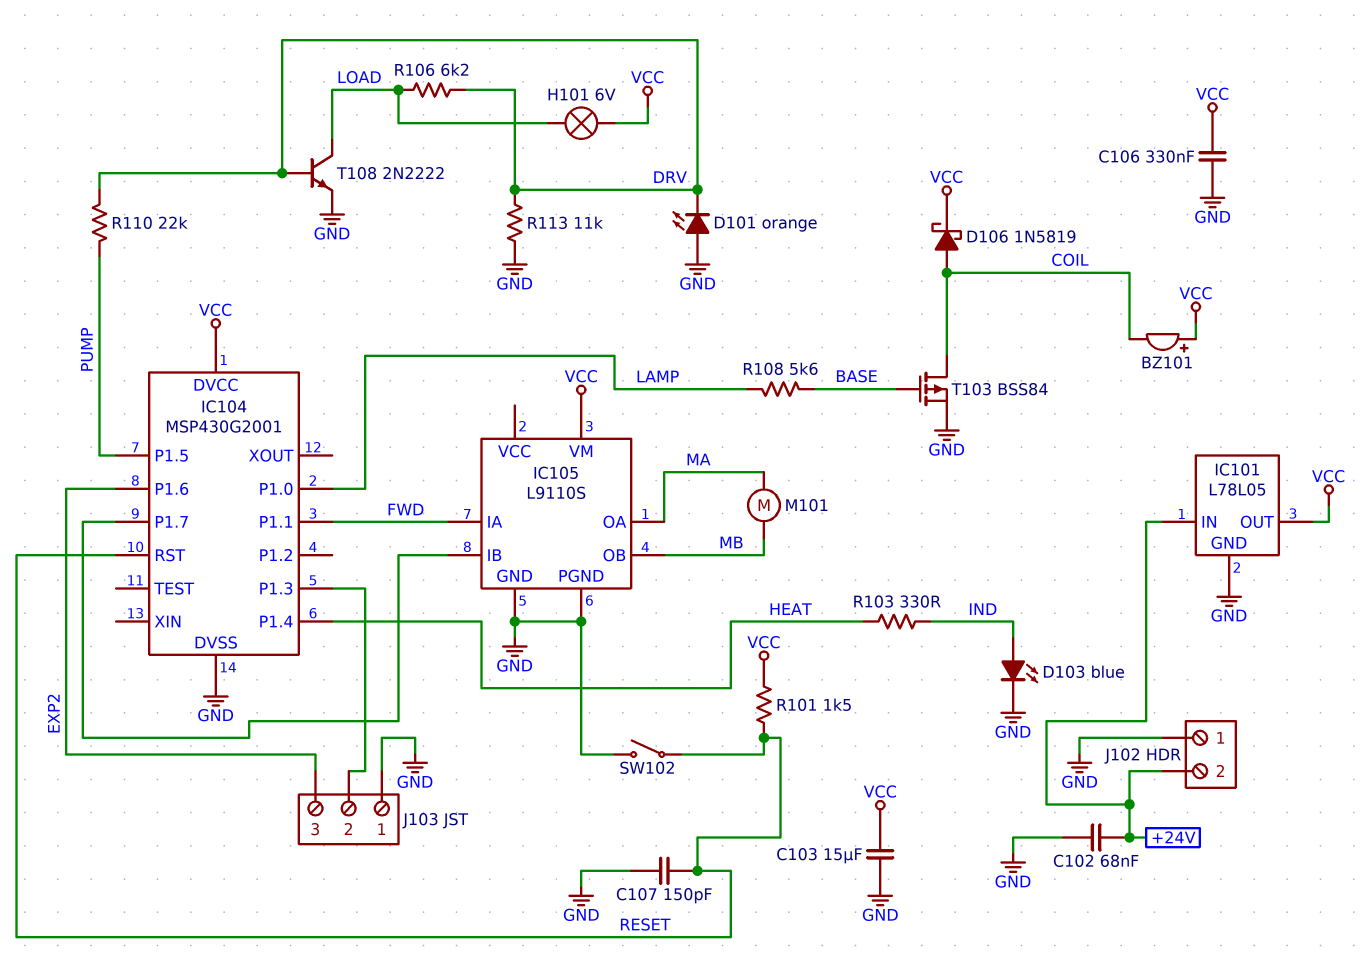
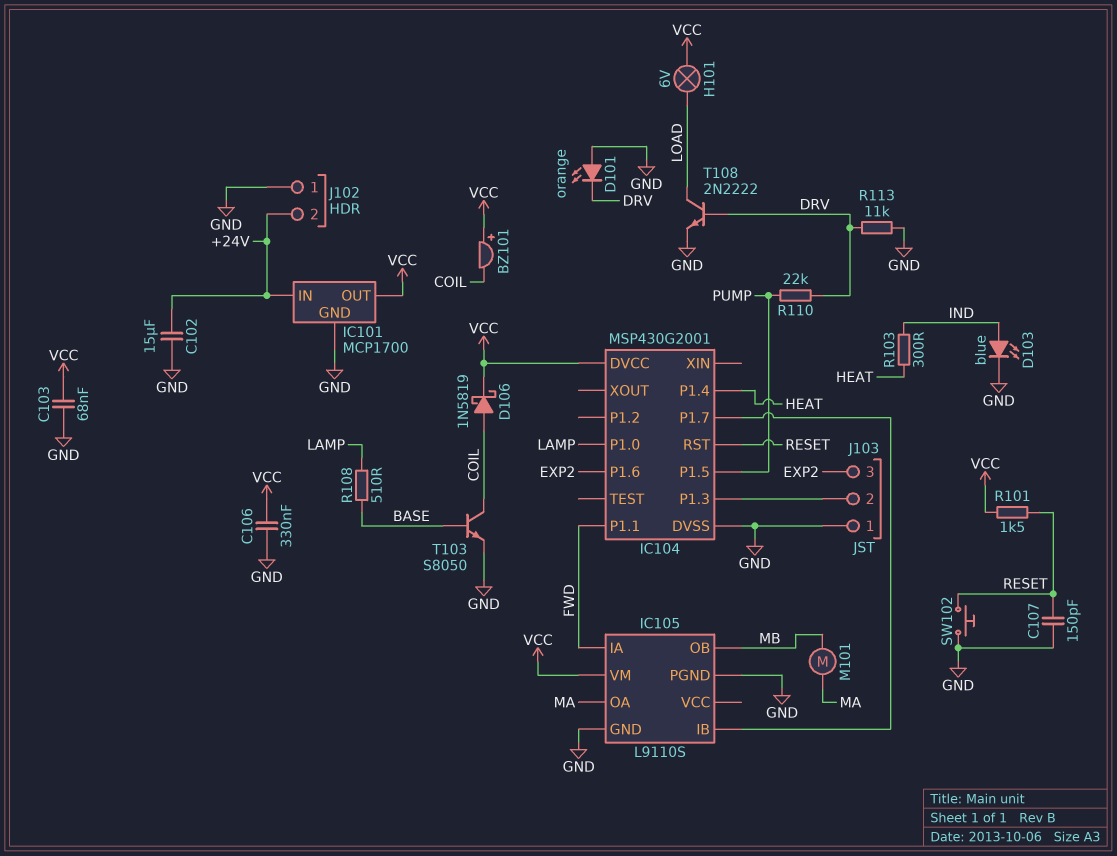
C102: 68nF (+24V, GND) -> 15uF (+24V, GND)
C103: 15uF (GND, VCC) -> 68nF (GND, VCC)
IC101: L78L05 -> MCP1700
R103: 330 (HEAT, IND) -> 300 (HEAT, IND)
R106: 6.2k (DRV, LOAD) -> none
R108: 5.6k (BASE, LAMP) -> 510 (BASE, LAMP)
SW102: switch (GND, RESET) -> button (GND, RESET)
T103: PMOS BSS84 (G BASE, D COIL, S GND) -> NPN S8050 (B BASE, C COIL, E GND)

